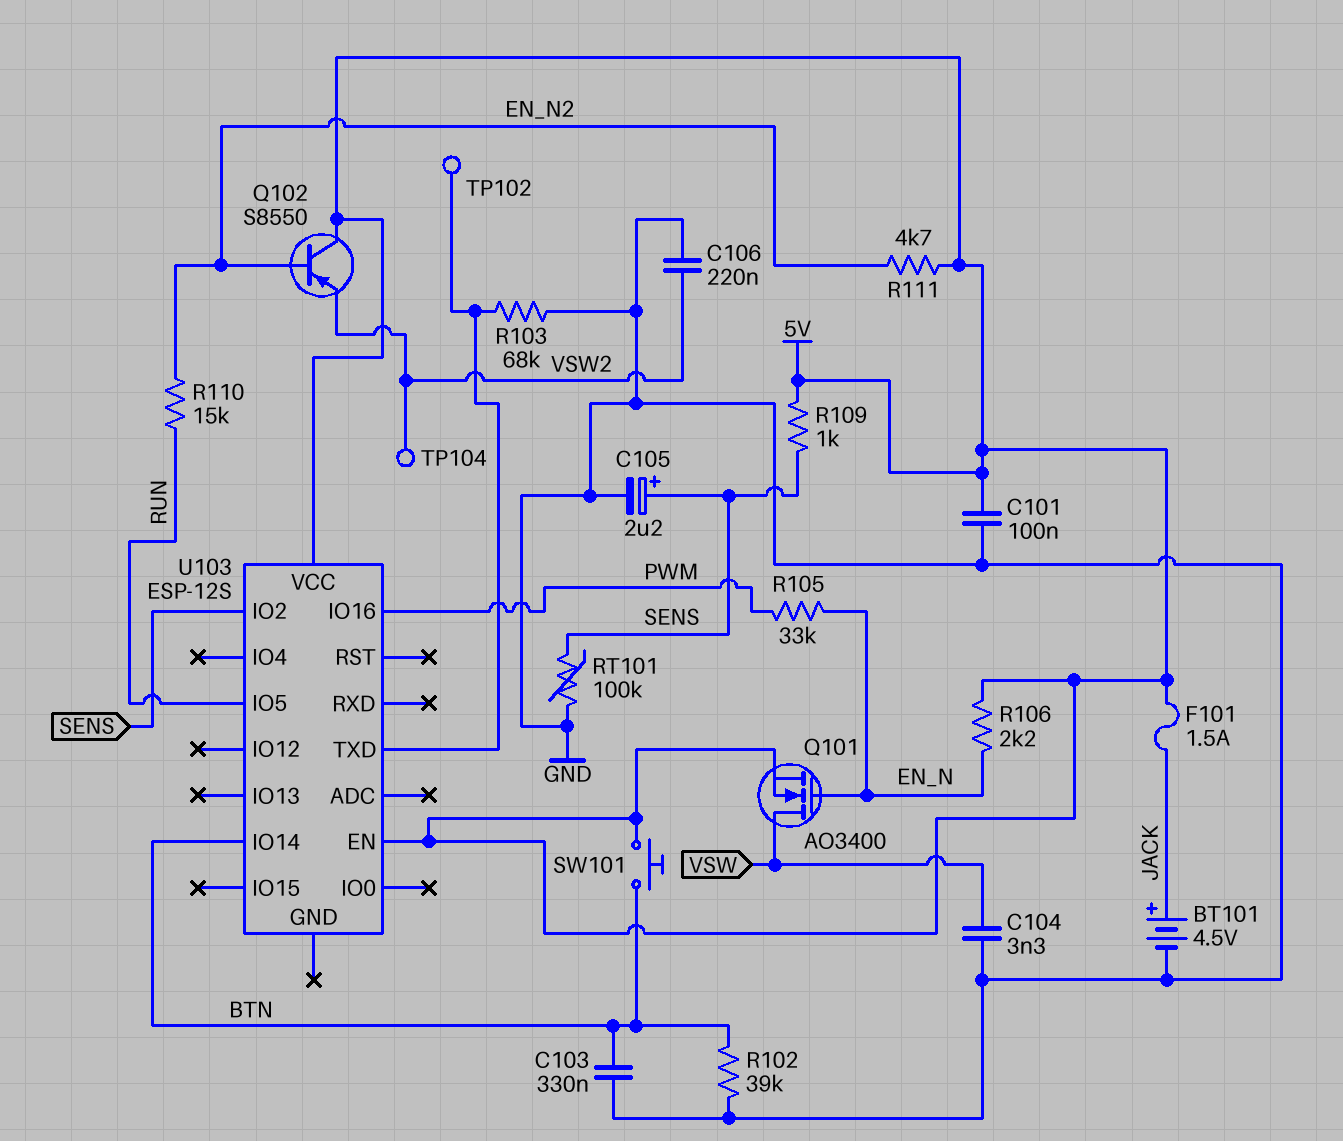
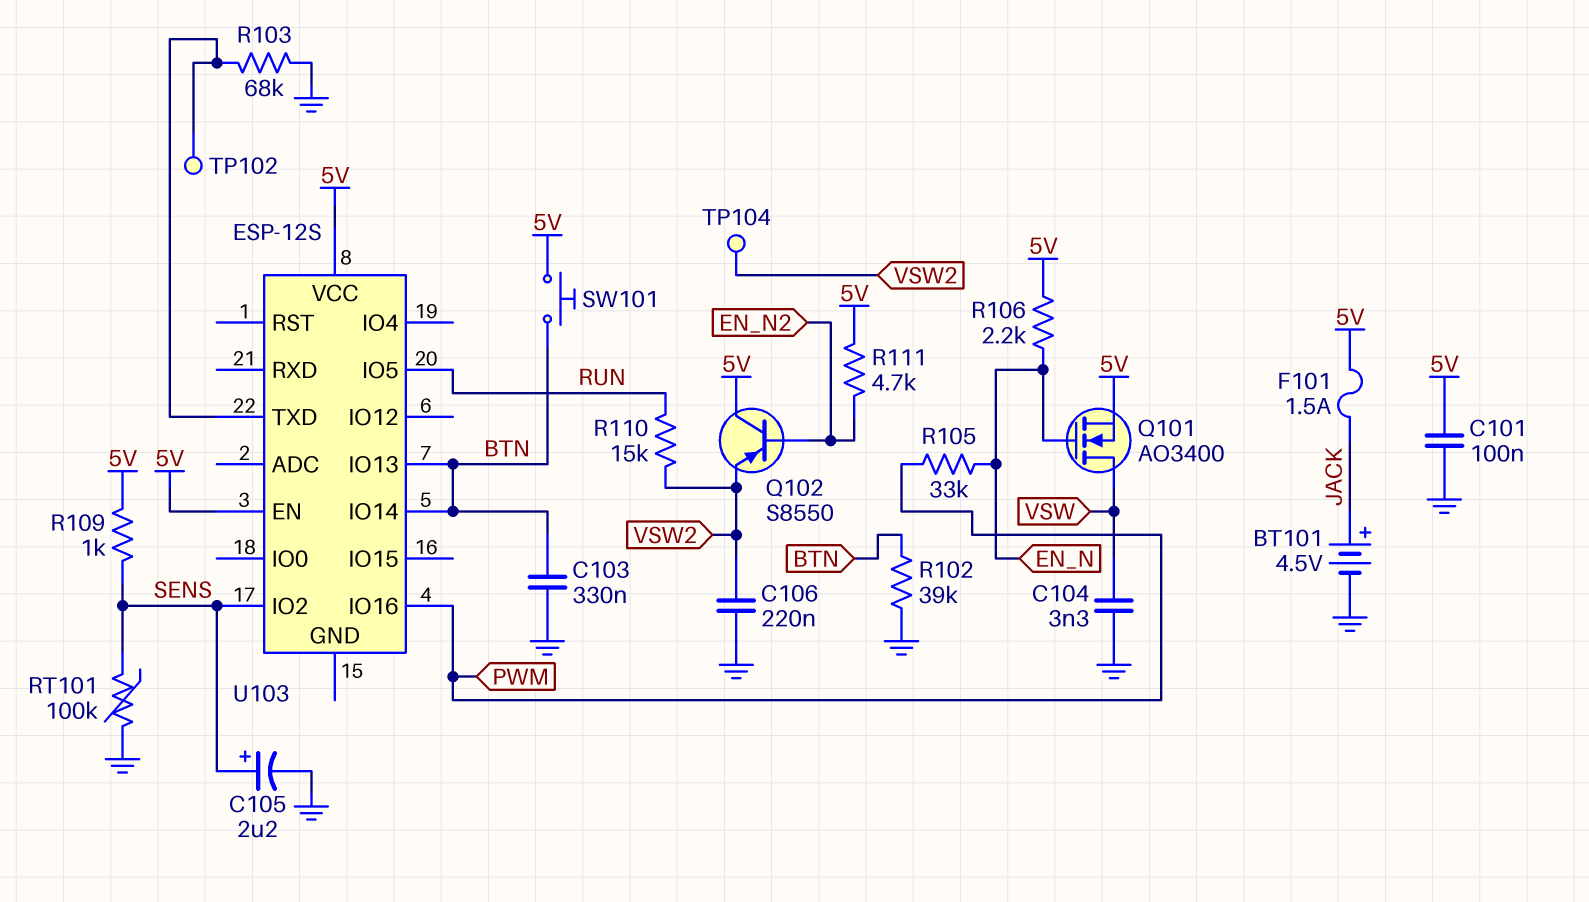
R110: 15k (EN_N2, RUN) -> 15k (RUN, VSW2)
U103 pin IO13: none -> BTN

